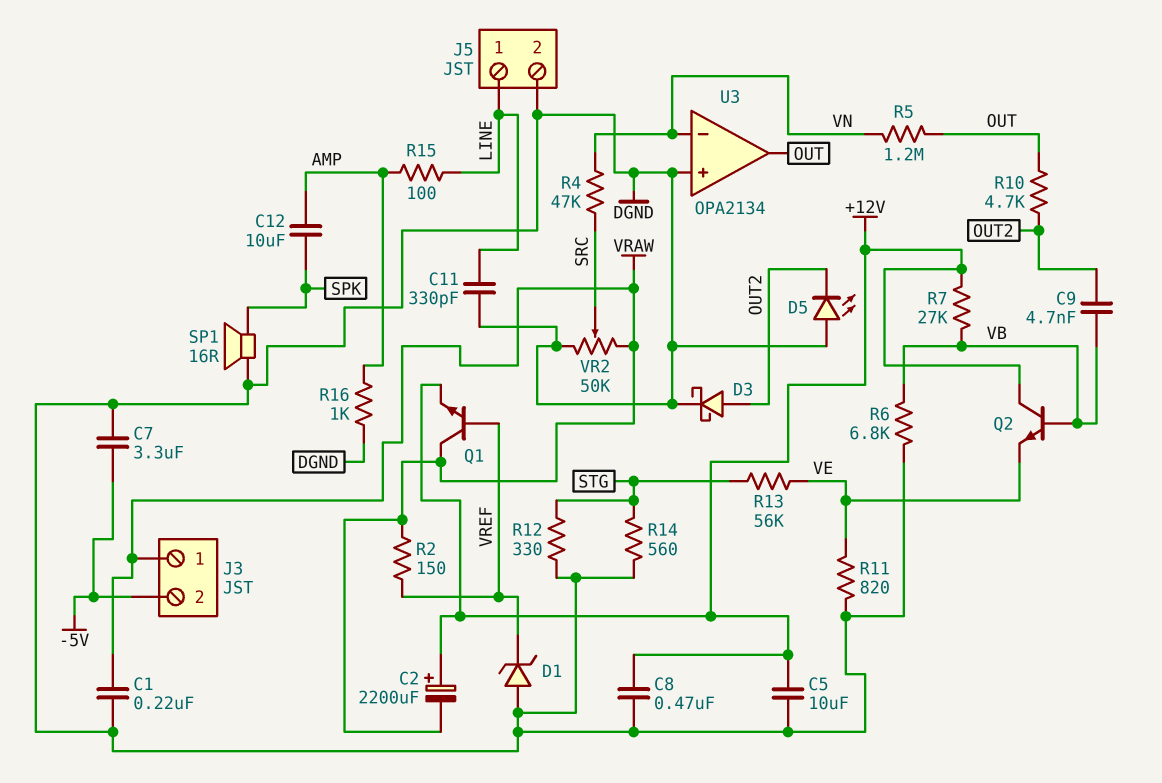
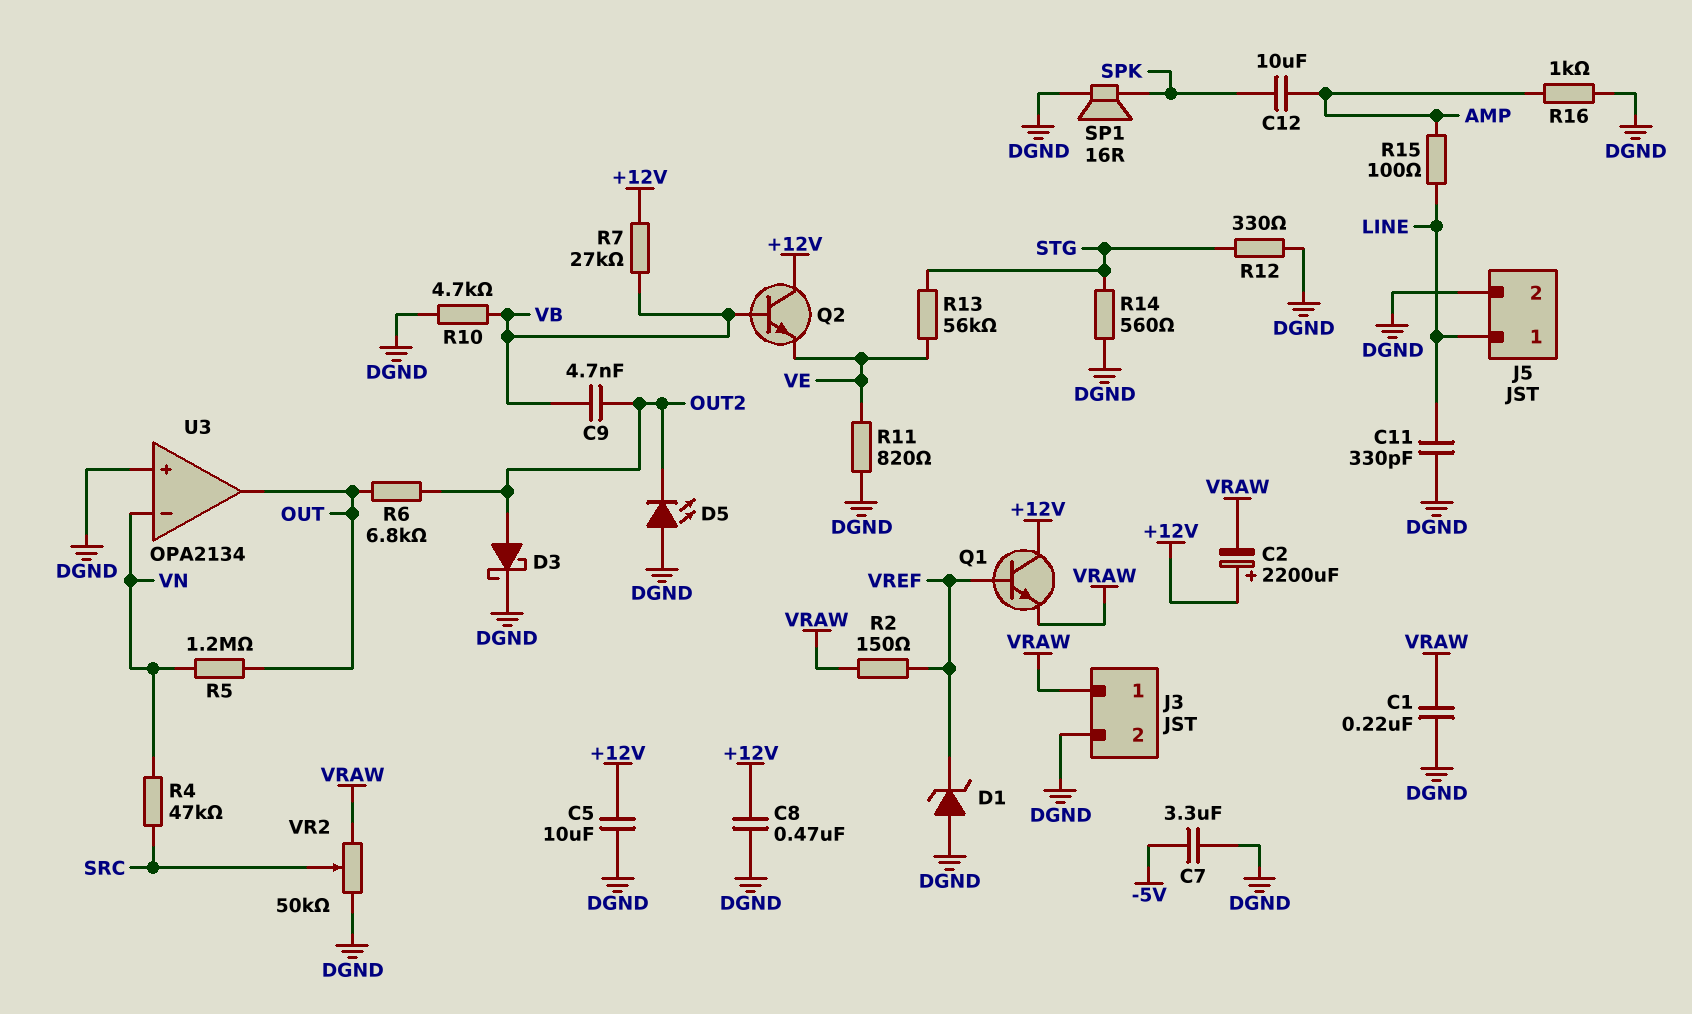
J3 pin 2: -5V -> DGND
Q1: NPN (B VREF, C VRAW, E +12V) -> NPN (B VREF, C +12V, E VRAW)
R6: 6.8k (DGND, VB) -> 6.8k (OUT, OUT2)
R10: 4.7k (OUT, OUT2) -> 4.7k (DGND, VB)

